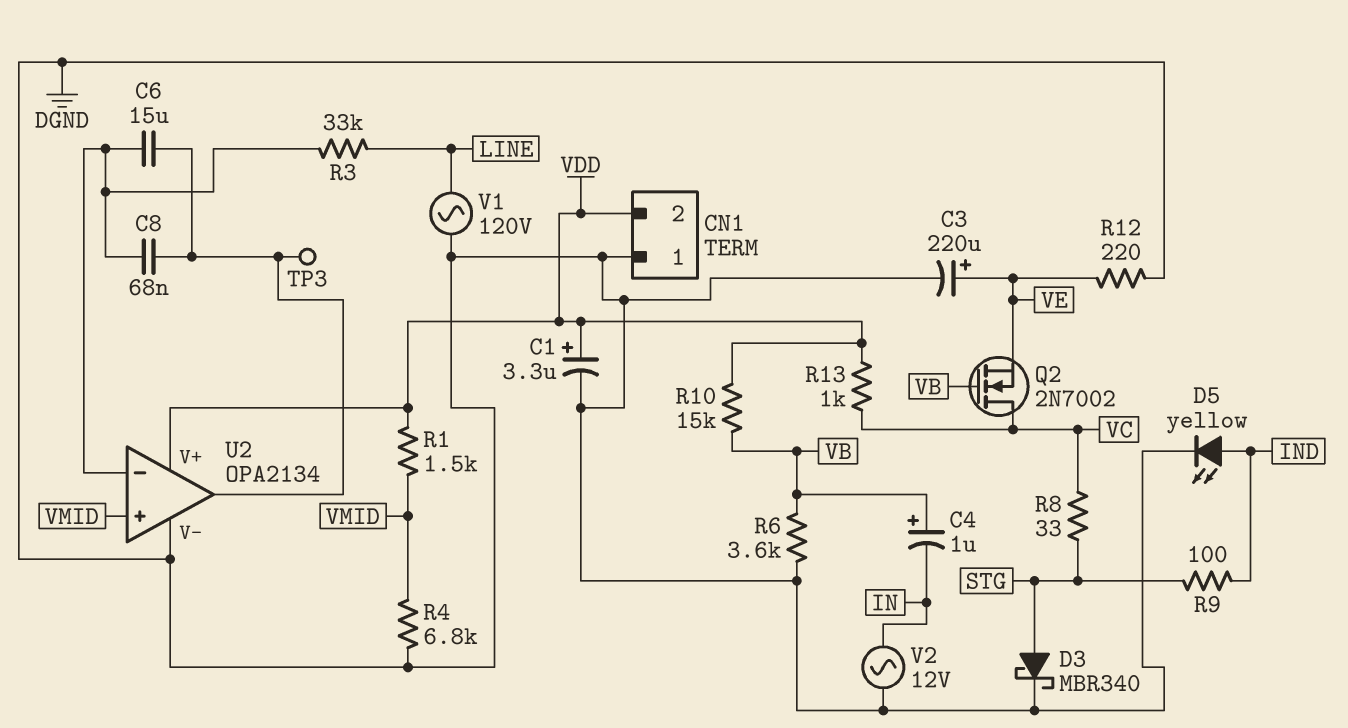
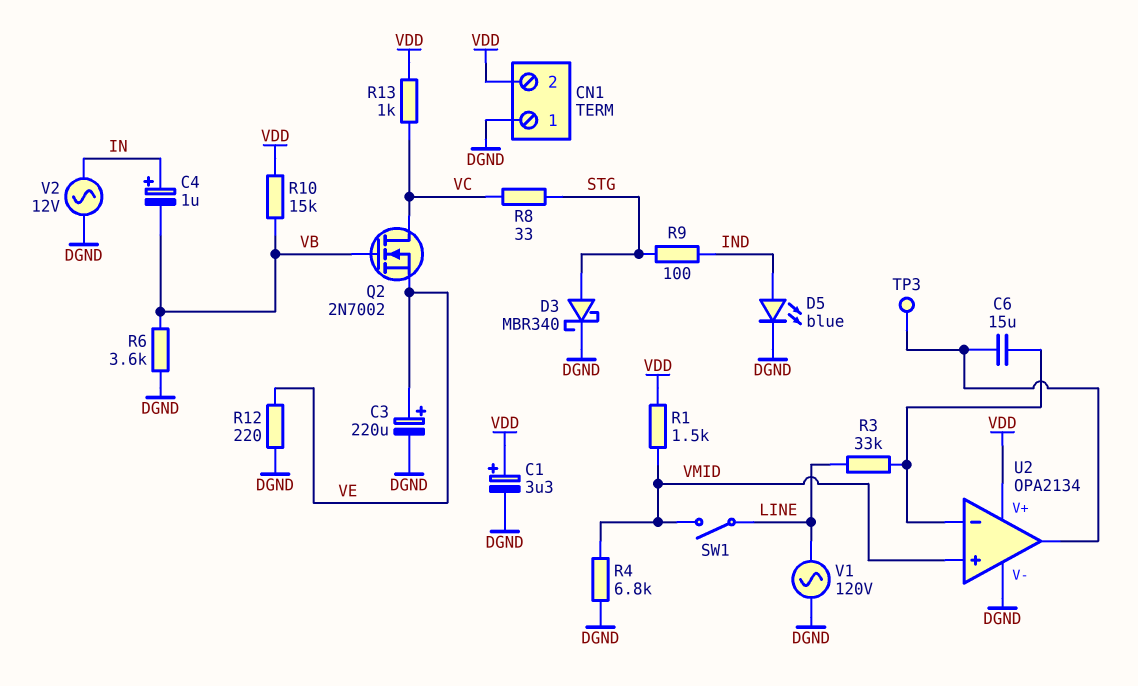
C4: 1uF (plus VB, minus IN) -> 1uF (plus IN, minus VB)
C8: 68nF (U2/in-, U2/out) -> none
D5: LED yellow (A IND, K DGND) -> LED blue (A IND, K DGND)
SW1: none -> switch (LINE, VMID)

